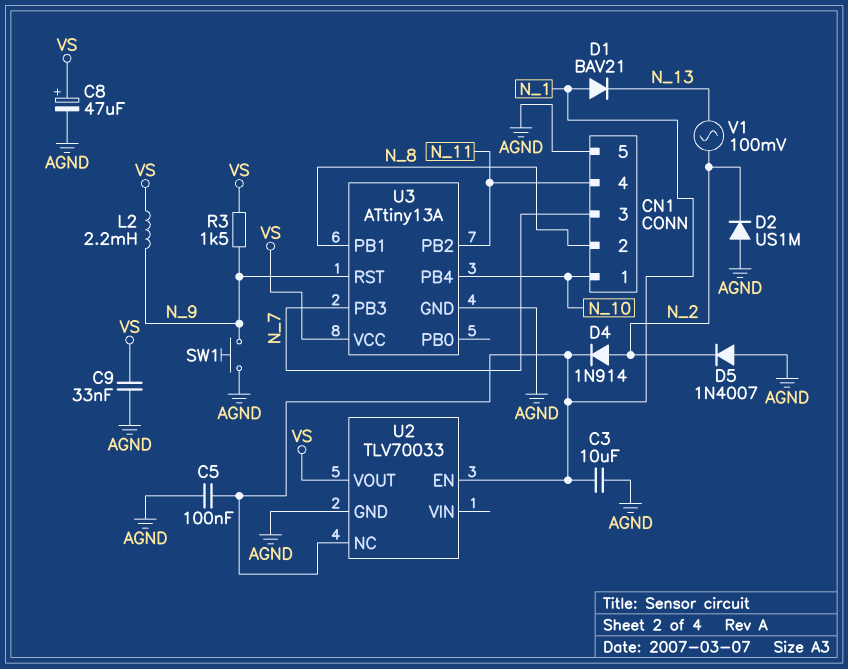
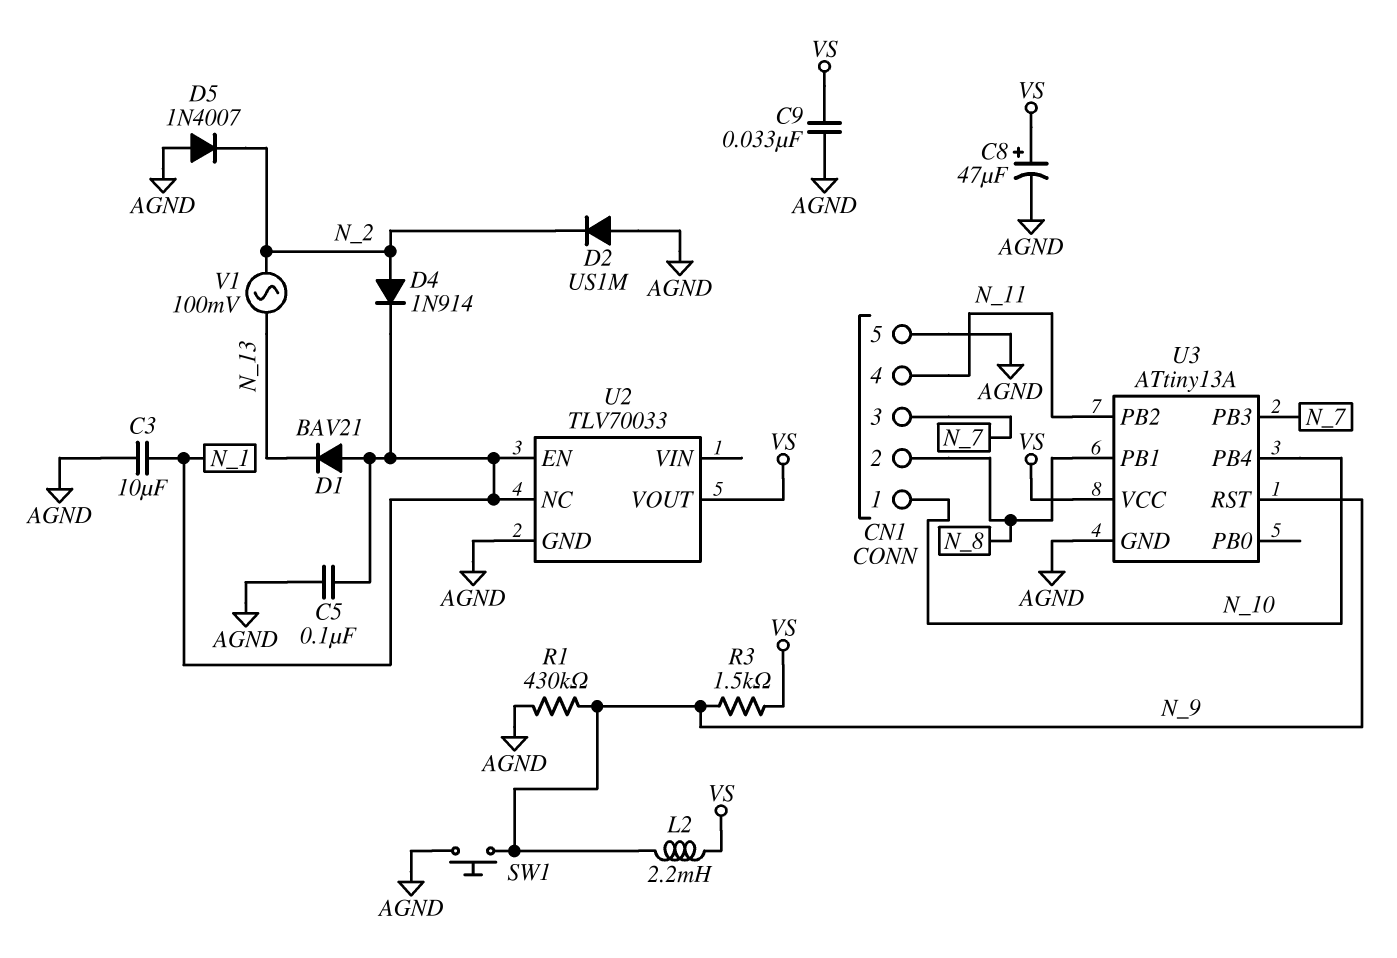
R1: none -> 430k (AGND, N_9)

